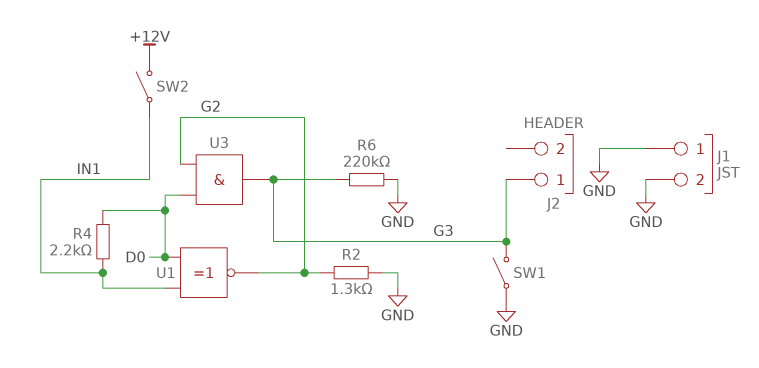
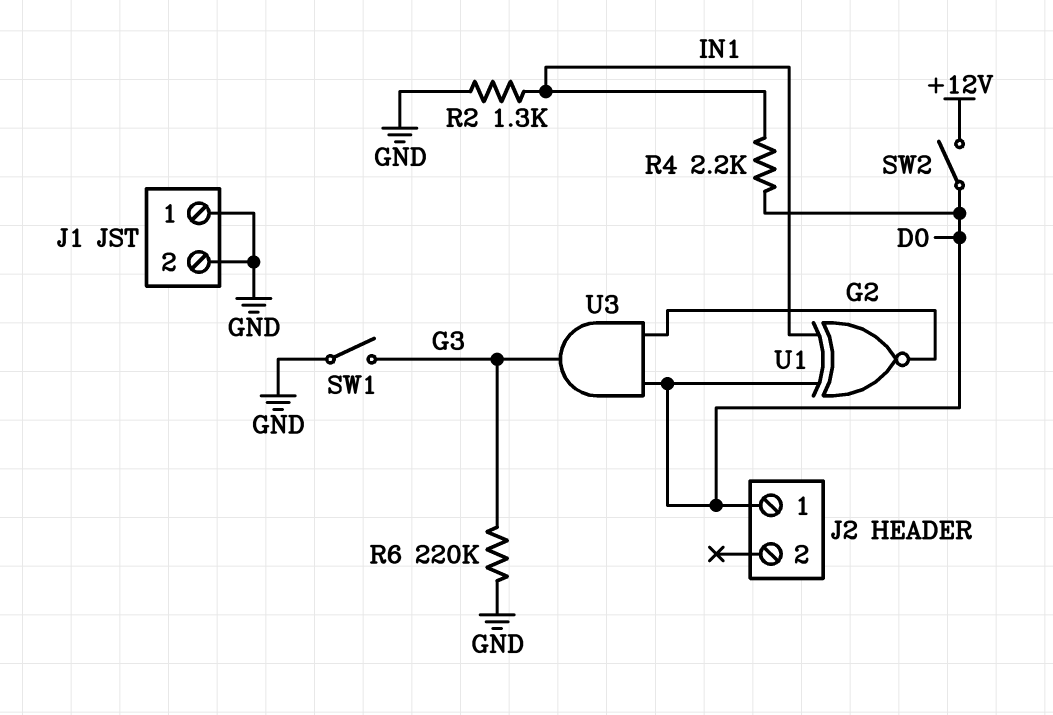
J2 pin 1: G3 -> D0
R2: 1.3k (G2, GND) -> 1.3k (GND, IN1)
SW2: switch (+12V, IN1) -> switch (+12V, D0)

